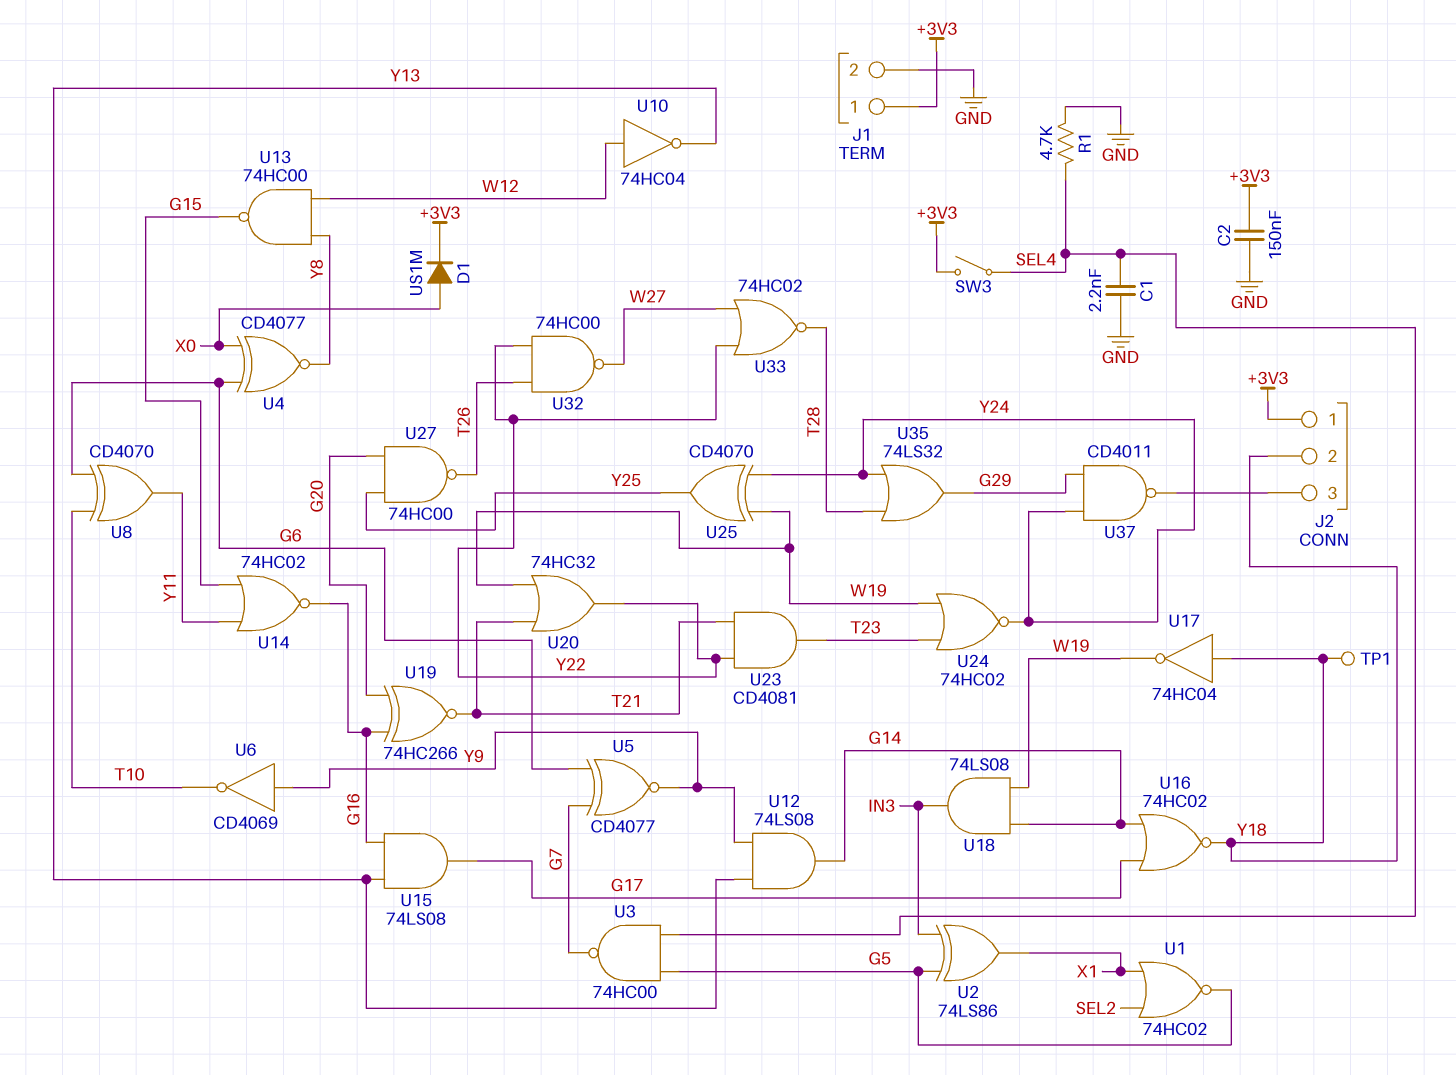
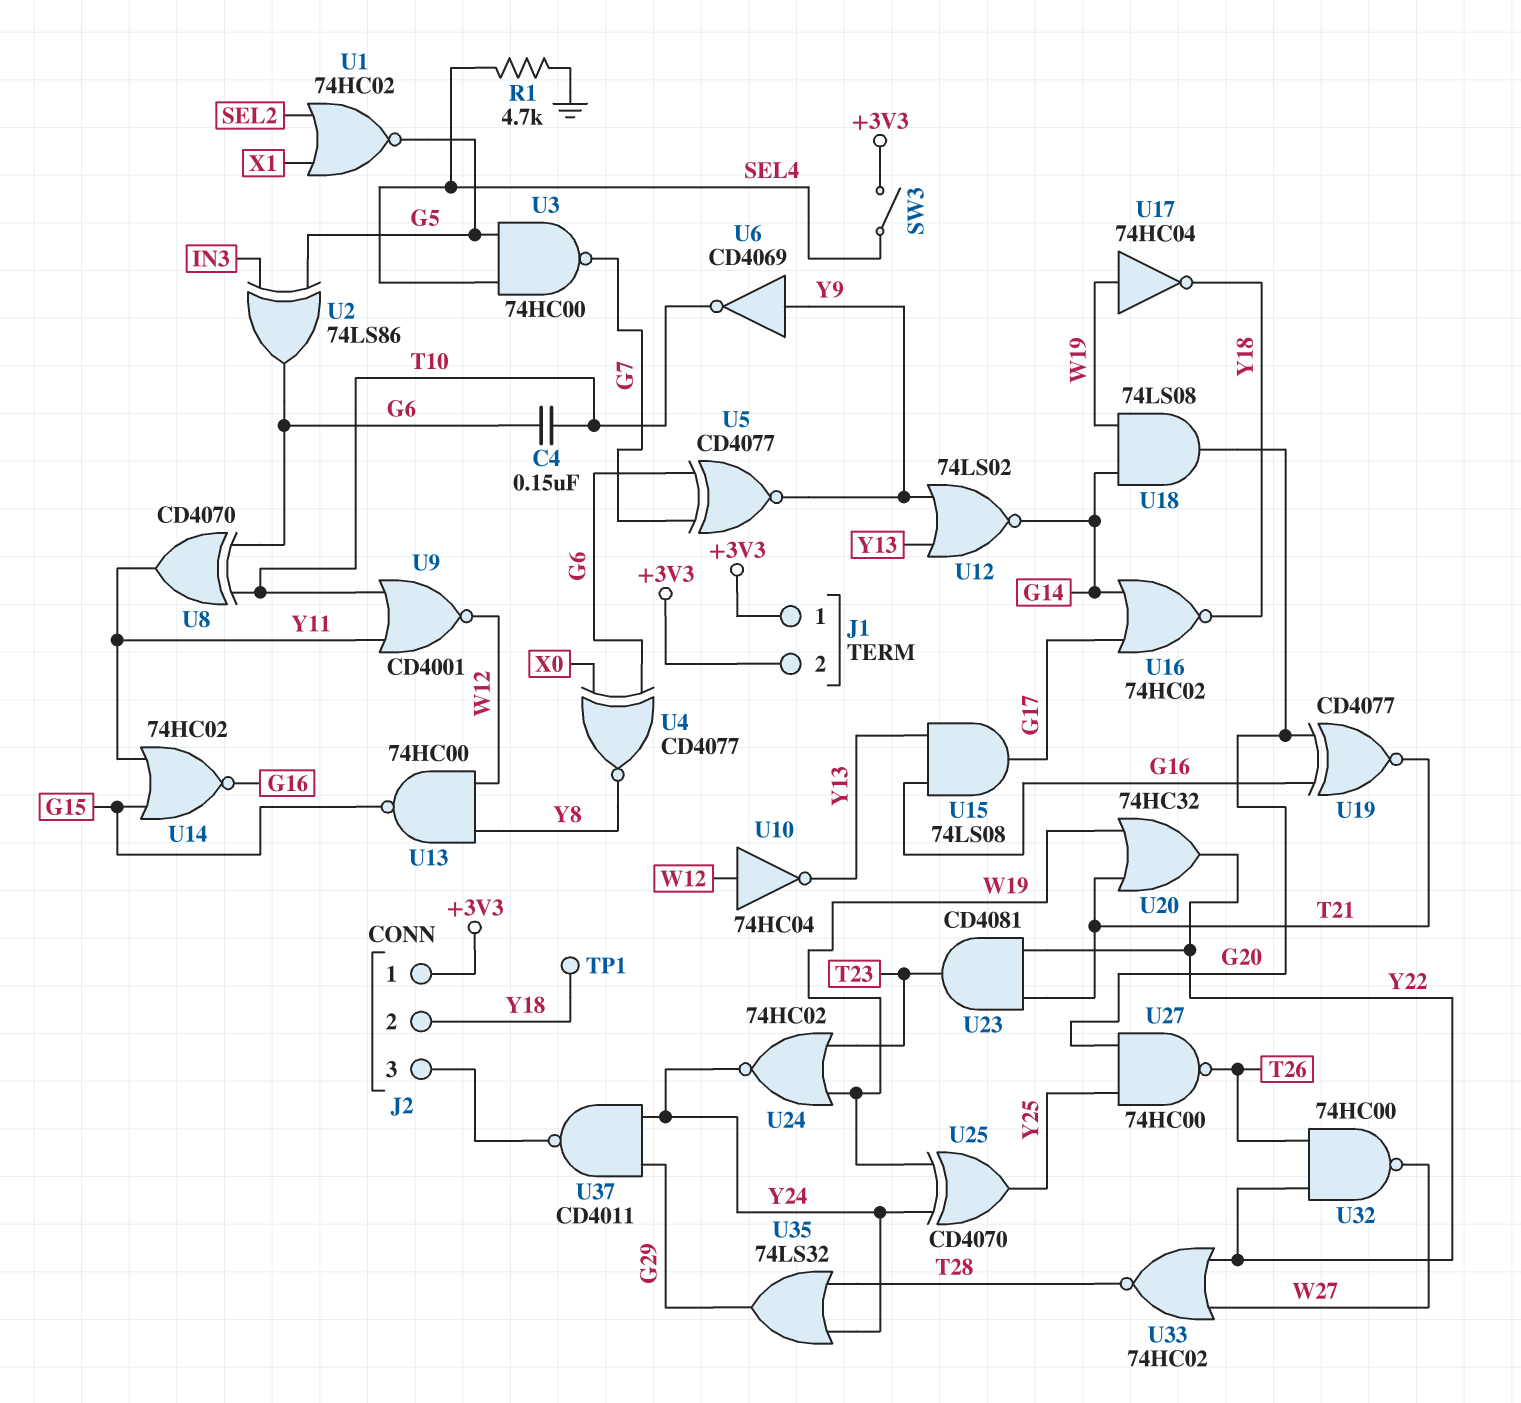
C1: 2.2nF (GND, SEL4) -> none
C2: 150nF (+3V3, GND) -> none
C4: none -> 150nF (G6, T10)
D1: diode US1M (A X0, K +3V3) -> none
J1 pin 2: GND -> +3V3
U2: XOR 74LS86 (in G5, in IN3, out X1) -> XOR 74LS86 (in G5, in IN3, out G6)
U9: none -> NOR CD4001 (in T10, in Y11, out W12)
U12: AND 74LS08 (in Y9, in Y13, out G14) -> NOR 74LS02 (in Y9, in Y13, out G14)
U17: NOT 74HC04 (in Y18, out W19) -> NOT 74HC04 (in W19, out Y18)
U18: AND 74LS08 (in G14, in W19, out IN3) -> AND 74LS08 (in G14, in W19, out G20)
U19: XNOR 74HC266 (in G16, in G20, out T21) -> XNOR CD4077 (in G16, in G20, out T21)

